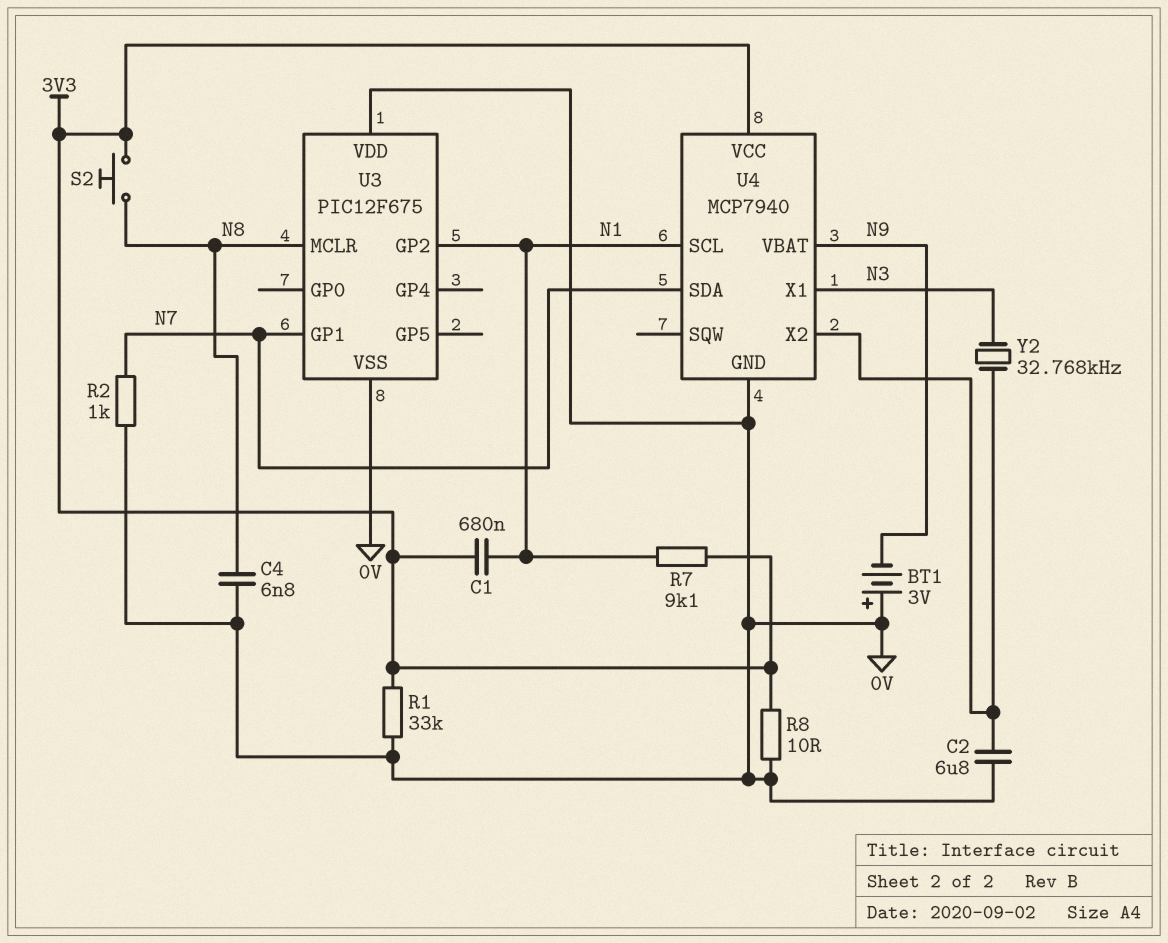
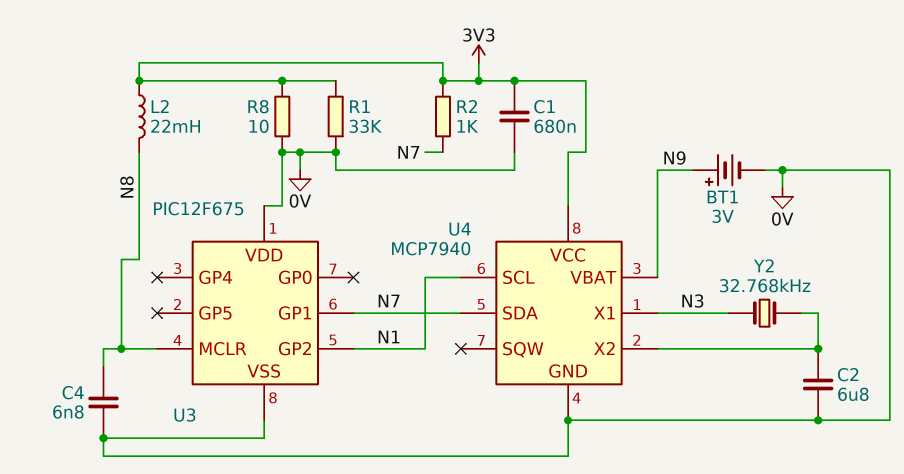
BT1: 3V (plus 0V, minus N9) -> 3V (plus N9, minus 0V)
C1: 680nF (3V3, N1) -> 680nF (0V, 3V3)
L2: none -> 22mH (3V3, N8)
R2: 1k (0V, N7) -> 1k (3V3, N7)
R7: 9.1k (3V3, N1) -> none
S2: button (3V3, N8) -> none

